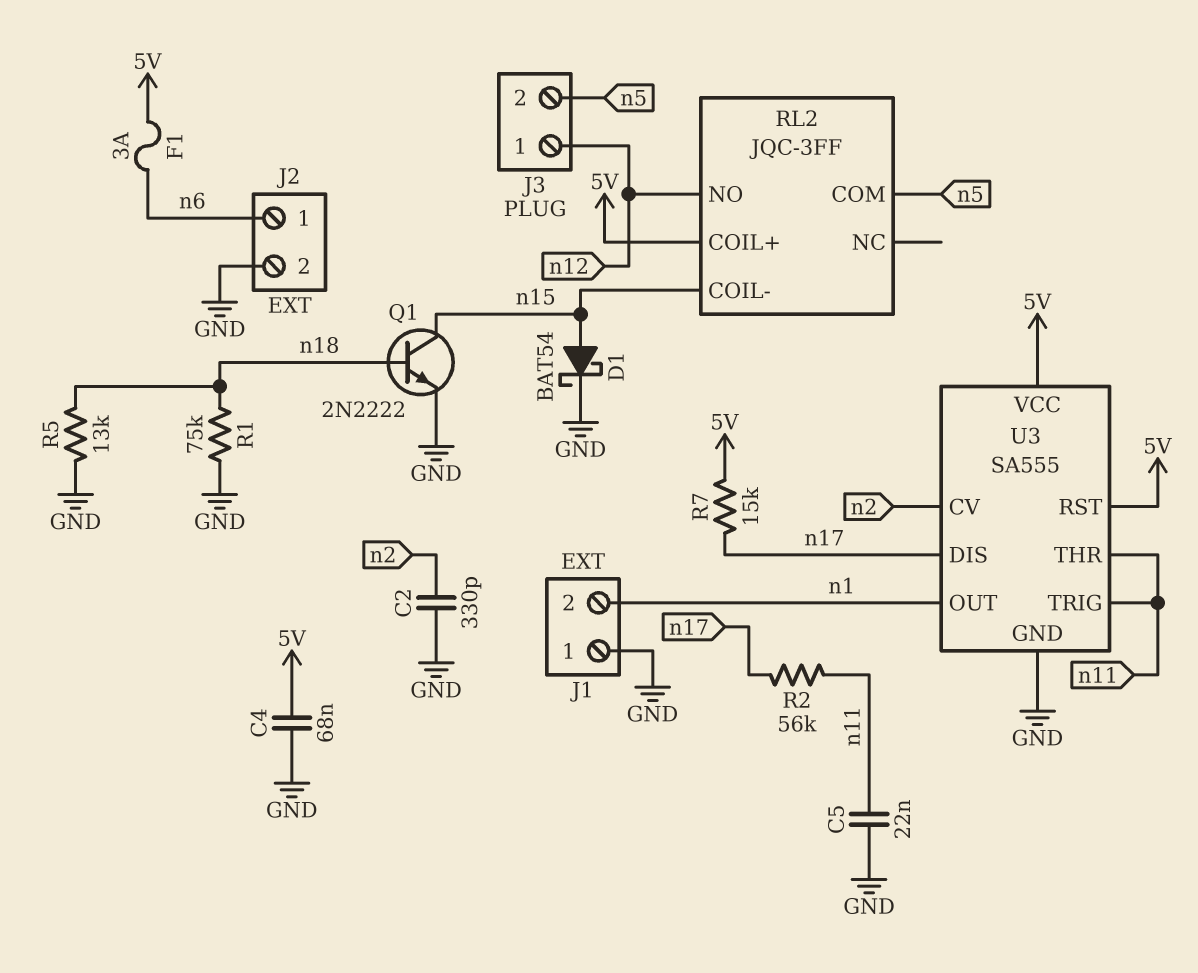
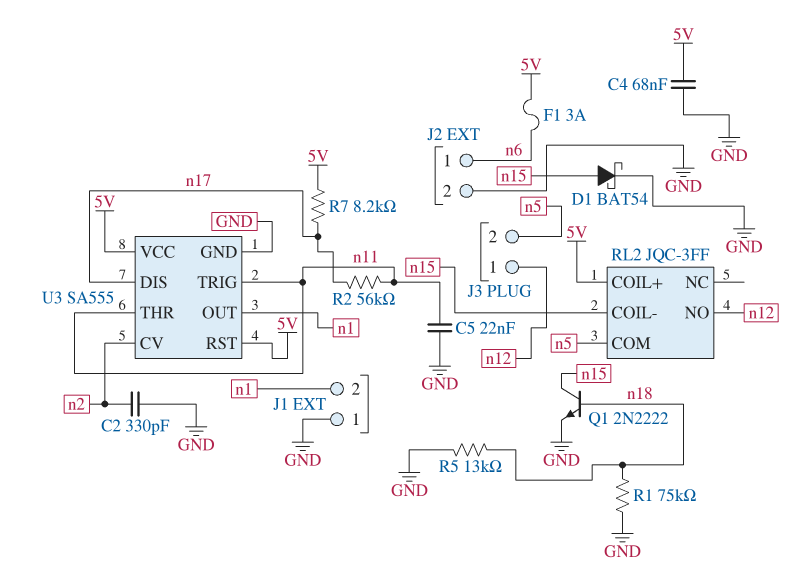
R7: 15k (5V, n17) -> 8.2k (5V, n17)

